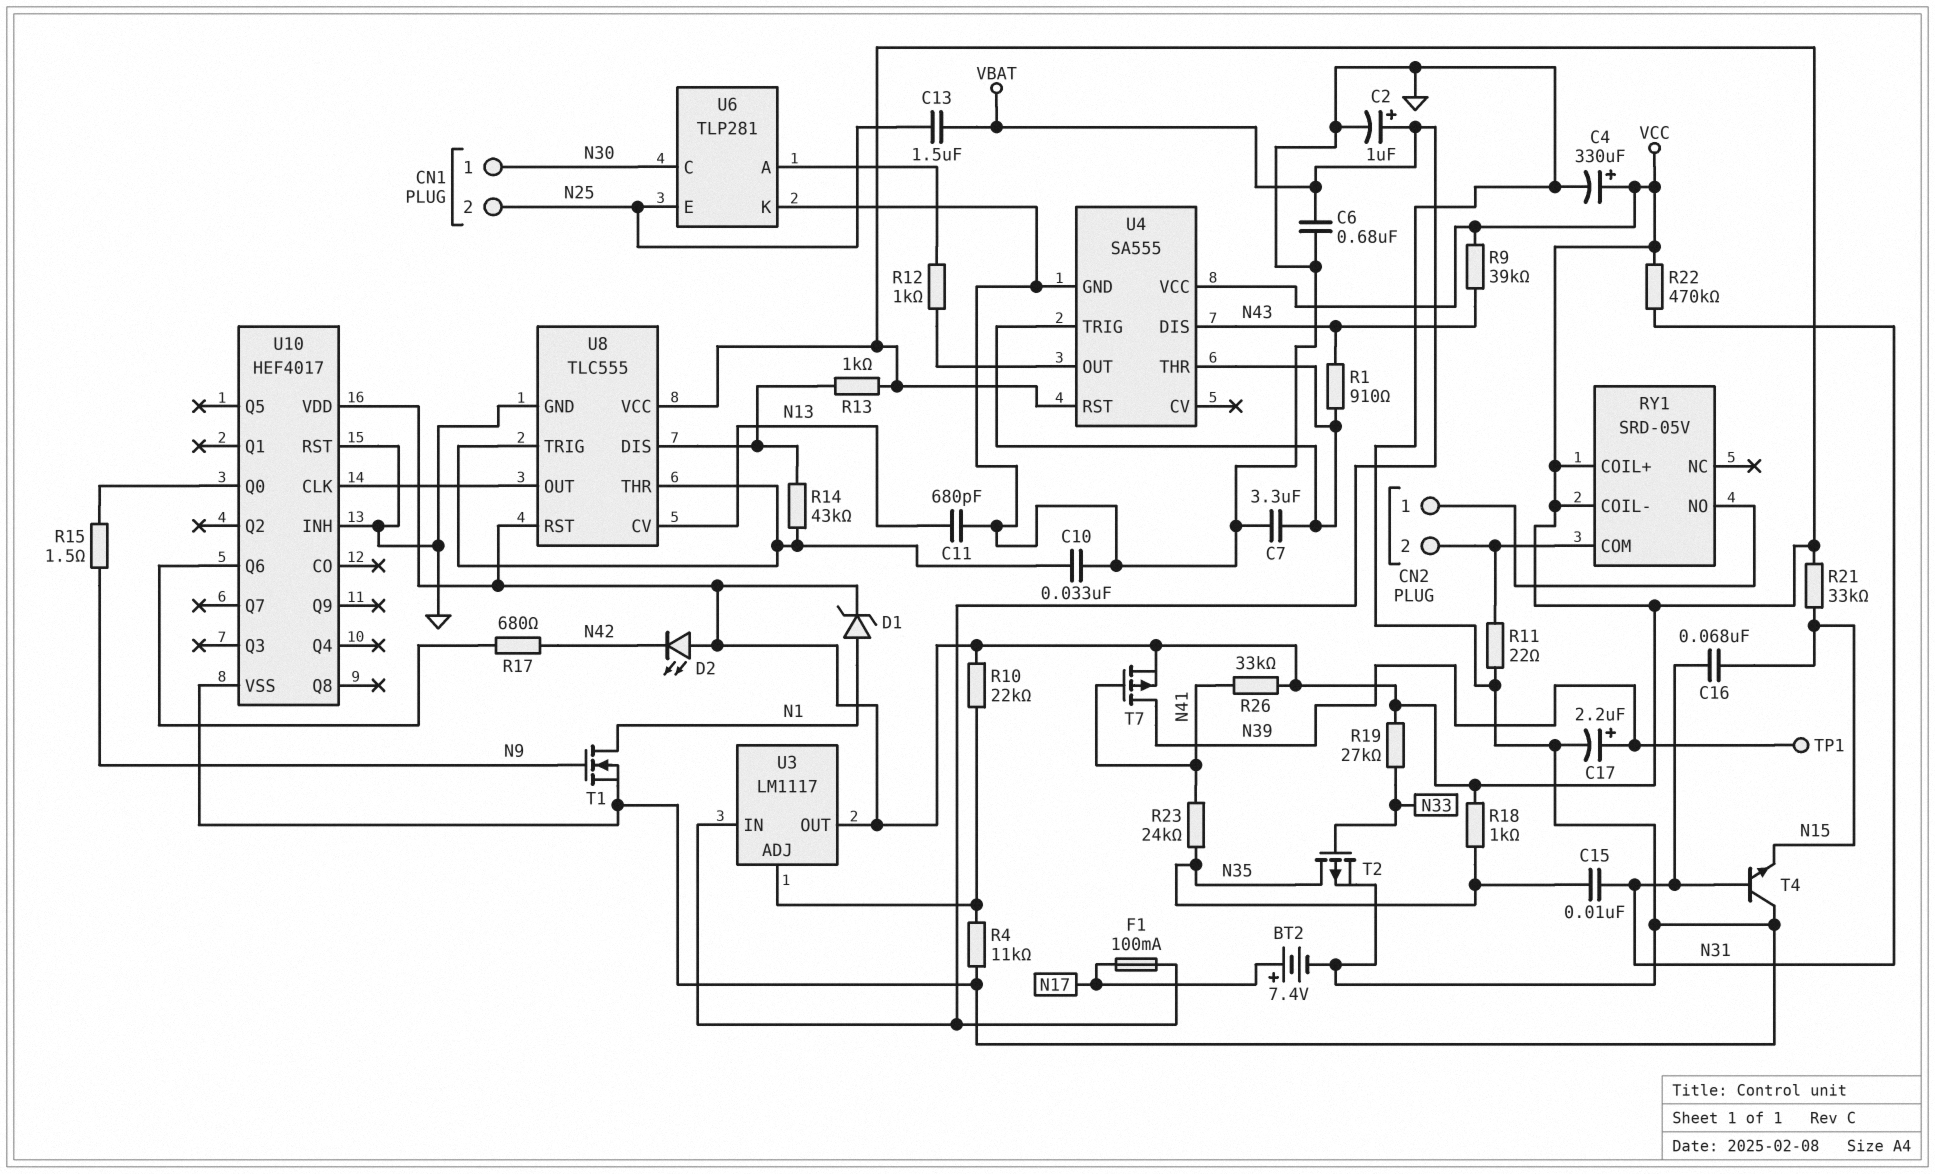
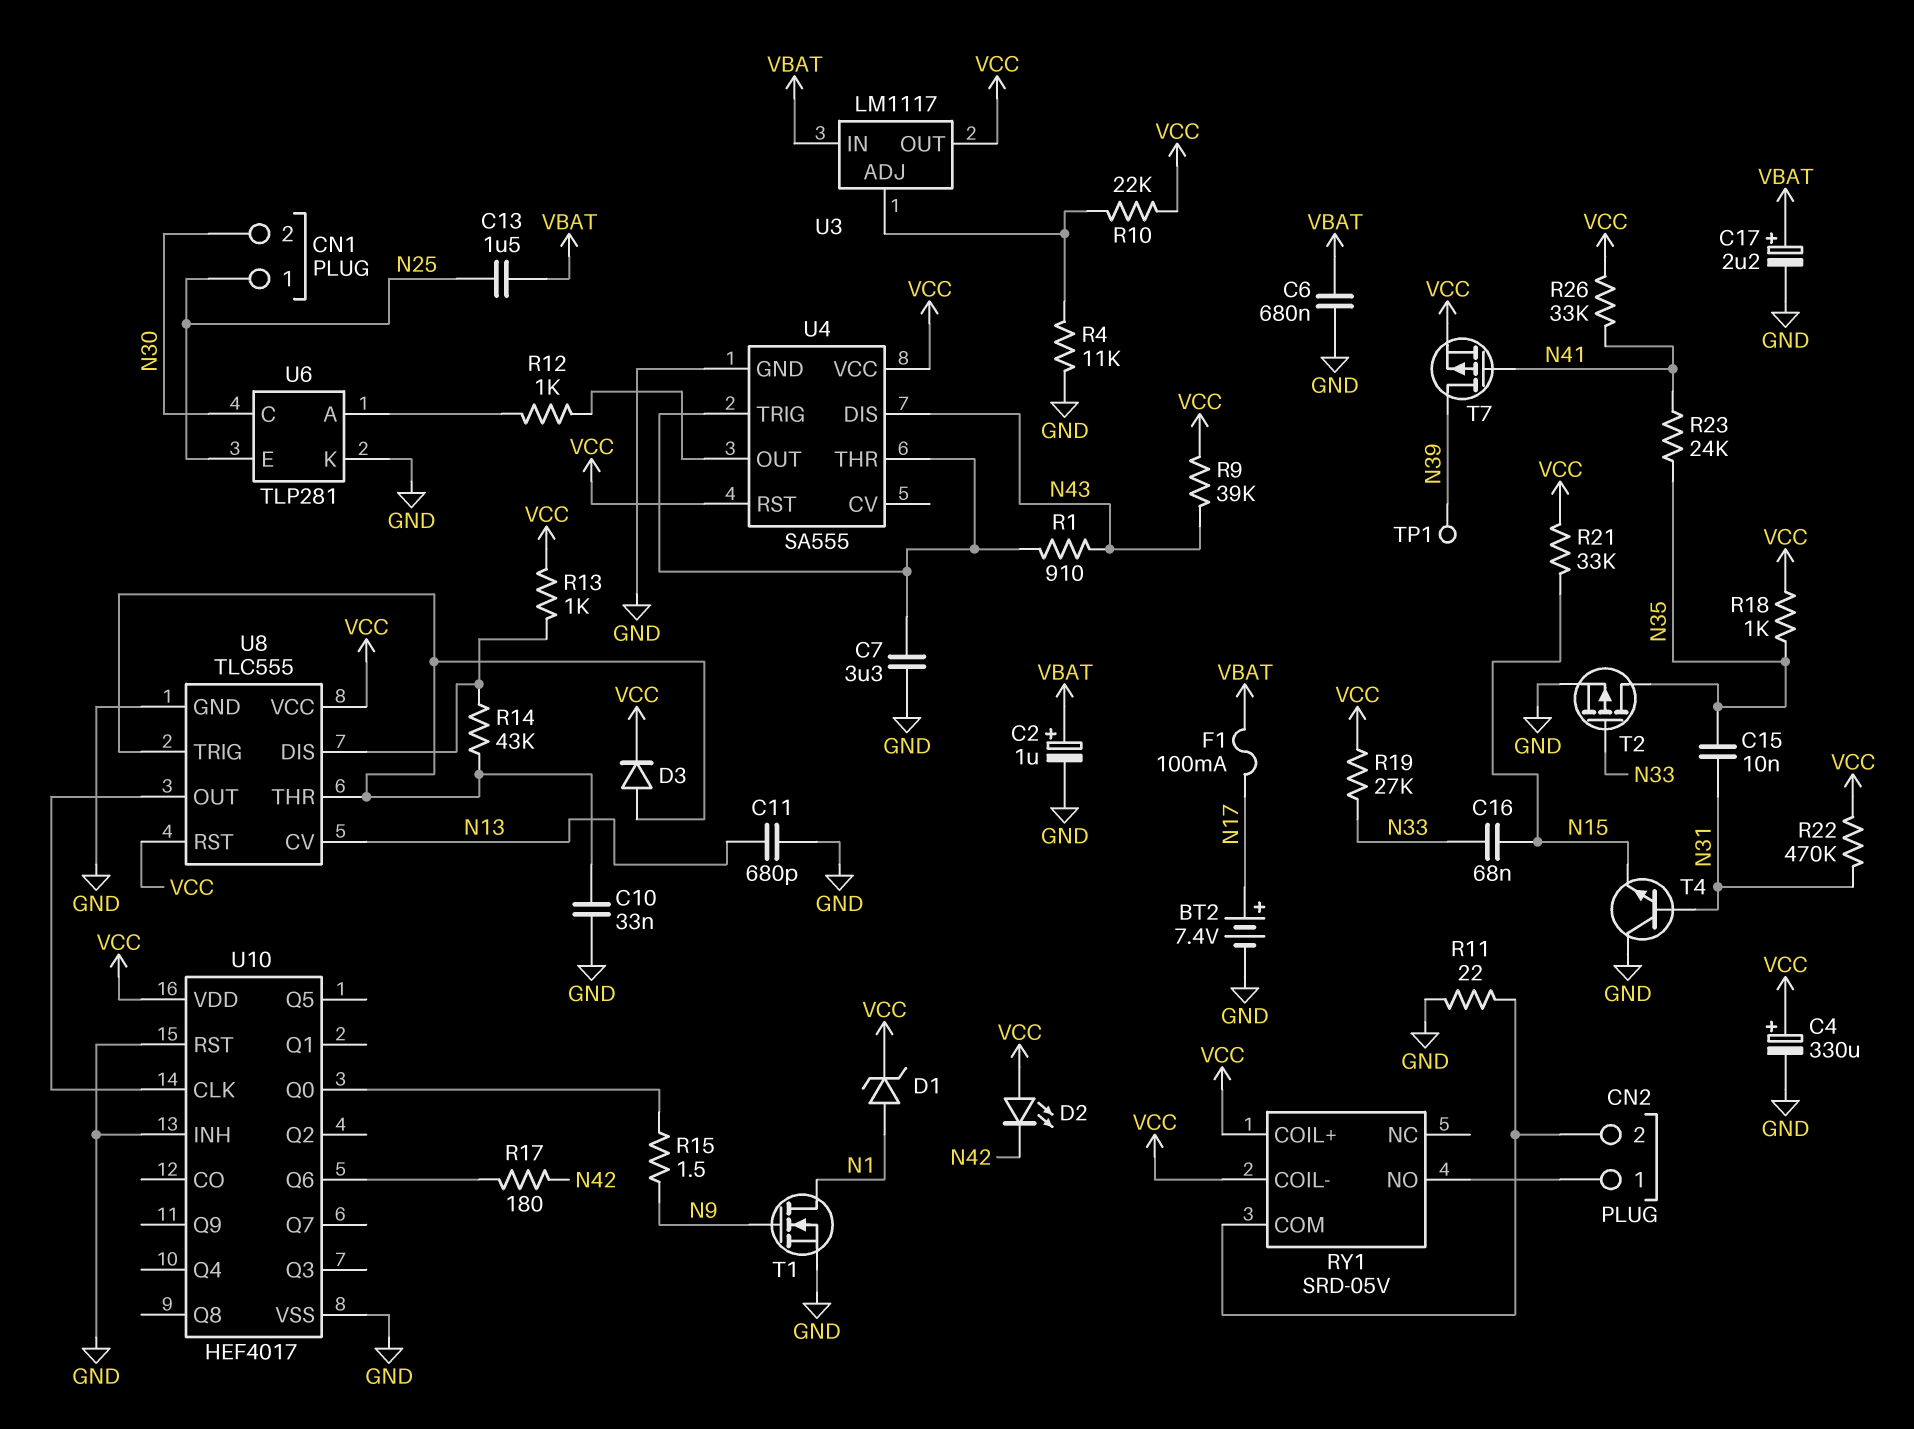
C16: 68nF (N15, N31) -> 68nF (N15, N33)
C17: 2.2uF (plus N39, minus GND) -> 2.2uF (plus VBAT, minus GND)
CN1 pin 1: N30 -> N25
CN1 pin 2: N25 -> N30
D3: none -> diode (A U8/THR, K VCC)
R17: 680 (N42, U10/Q6) -> 180 (N42, U10/Q6)

